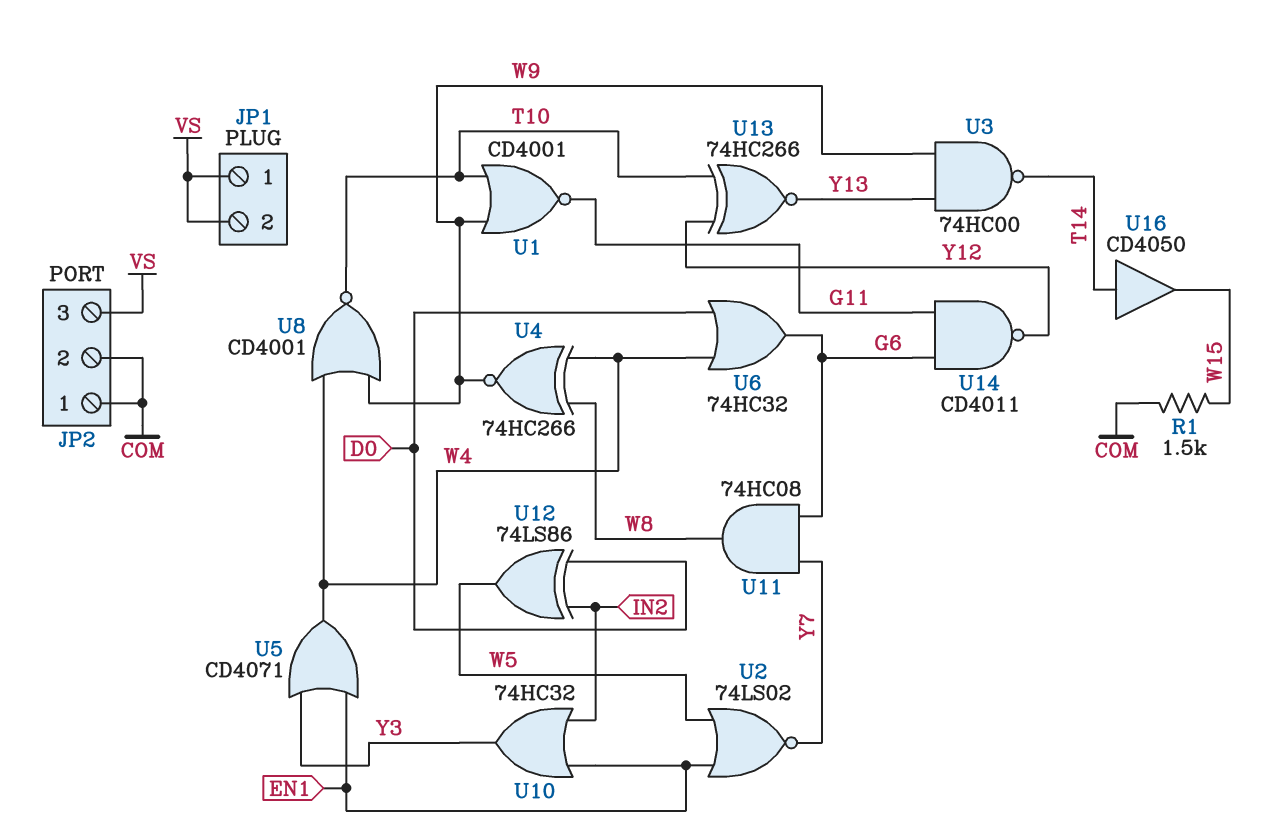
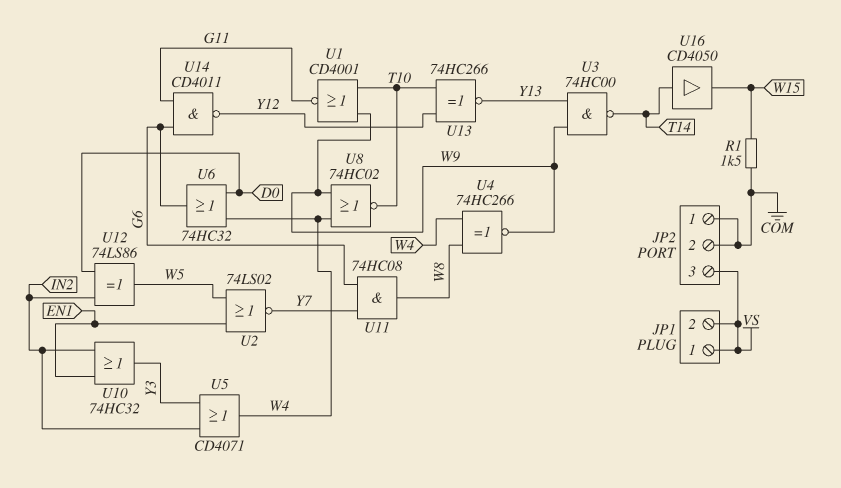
U5: OR CD4071 (in EN1, in Y3, out W4) -> OR CD4071 (in IN2, in Y3, out W4)
U8: NOR CD4001 (in W4, in W9, out T10) -> NOR 74HC02 (in W4, in W9, out T10)

